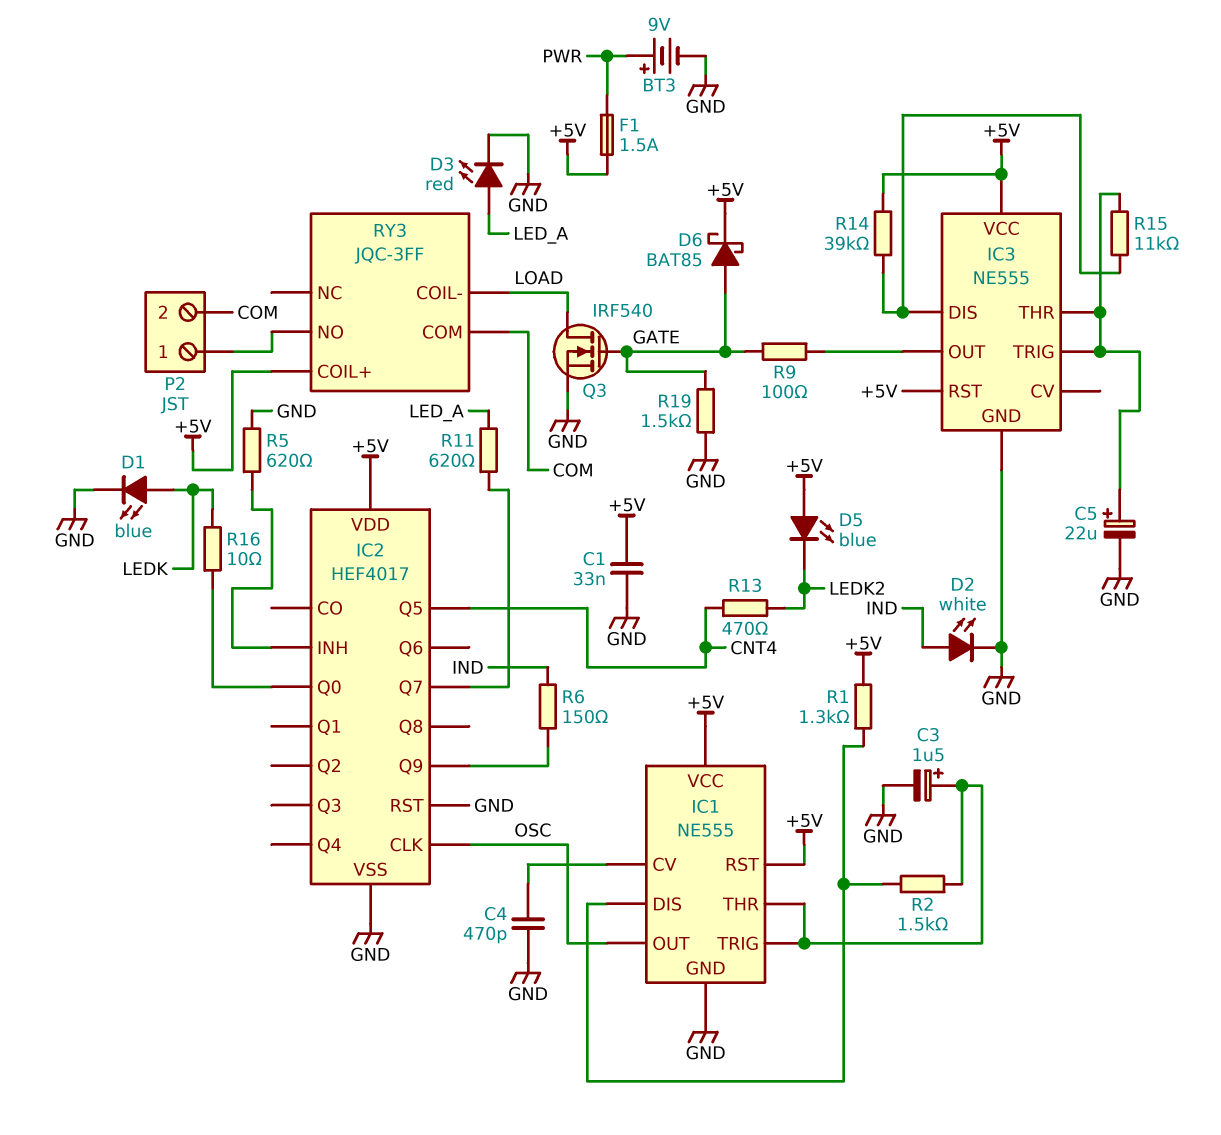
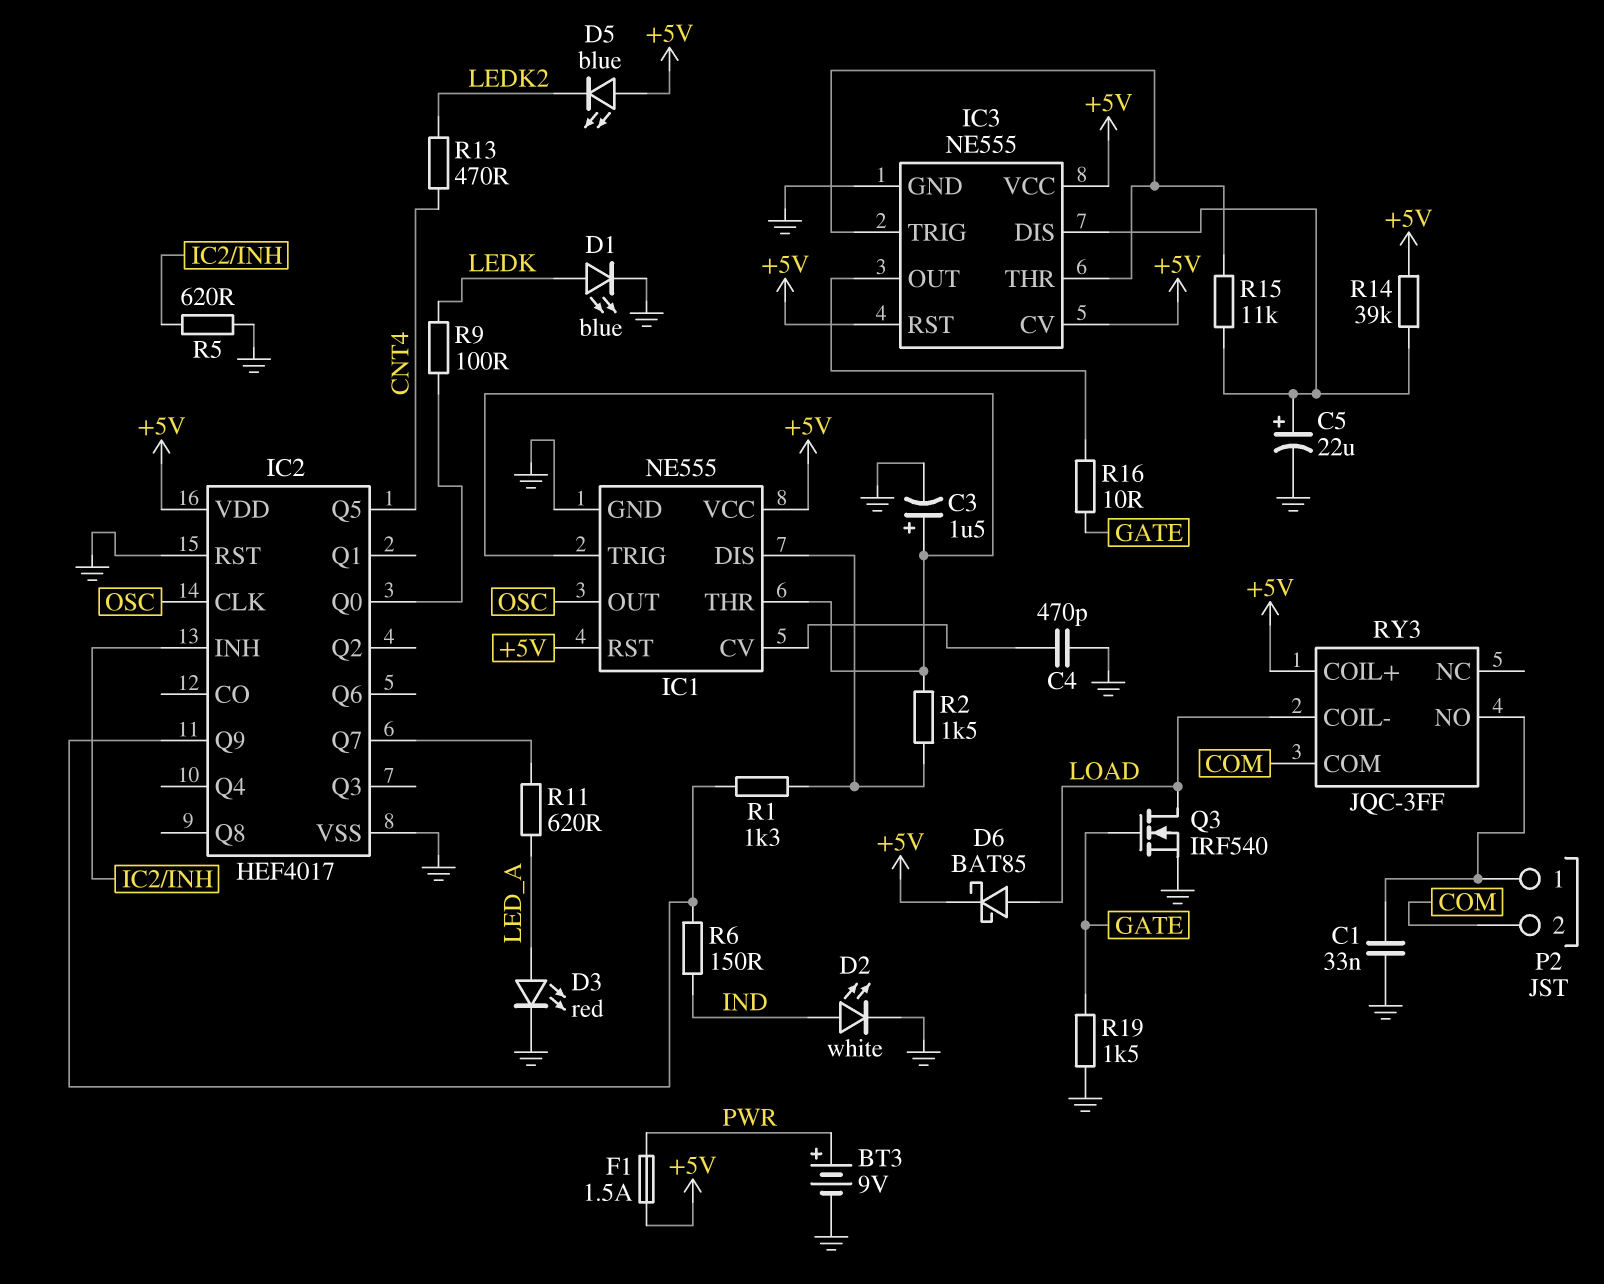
C1: 33nF (+5V, GND) -> 33nF (GND, P2/1)
C5: 22uF (plus IC3/THR, minus GND) -> 22uF (plus IC3/DIS, minus GND)
D6: schottky BAT85 (A GATE, K +5V) -> schottky BAT85 (A LOAD, K +5V)
IC3 pin CV: none -> +5V
R1: 1.3k (+5V, IC1/DIS) -> 1.3k (IC1/DIS, IC2/Q9)
R9: 100 (GATE, IC3/OUT) -> 100 (IC2/Q0, LEDK)
R16: 10 (IC2/Q0, LEDK) -> 10 (GATE, IC3/OUT)

